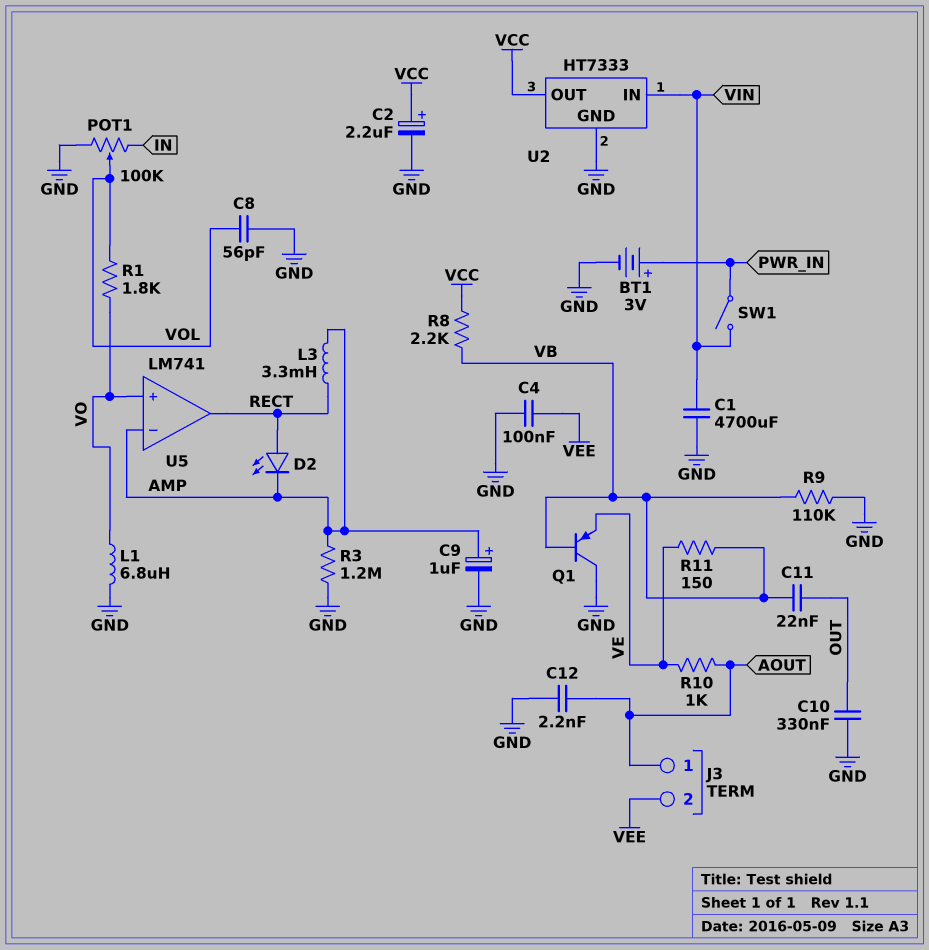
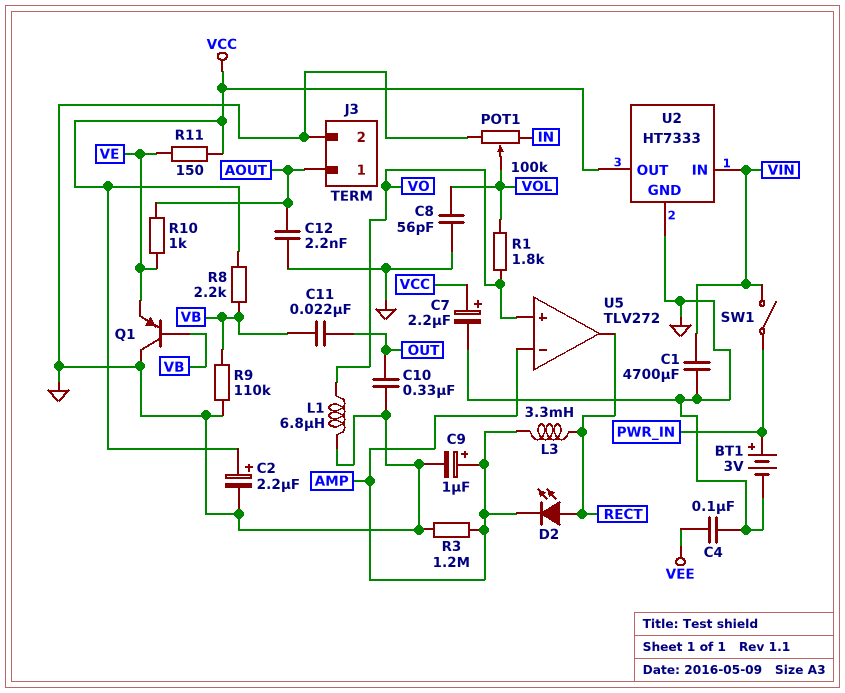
C7: none -> 2.2uF (plus VCC, minus GND)
J3 pin 2: VEE -> GND
R11: 150 (VB, VE) -> 150 (VCC, VE)
U5: LM741 -> TLV272

